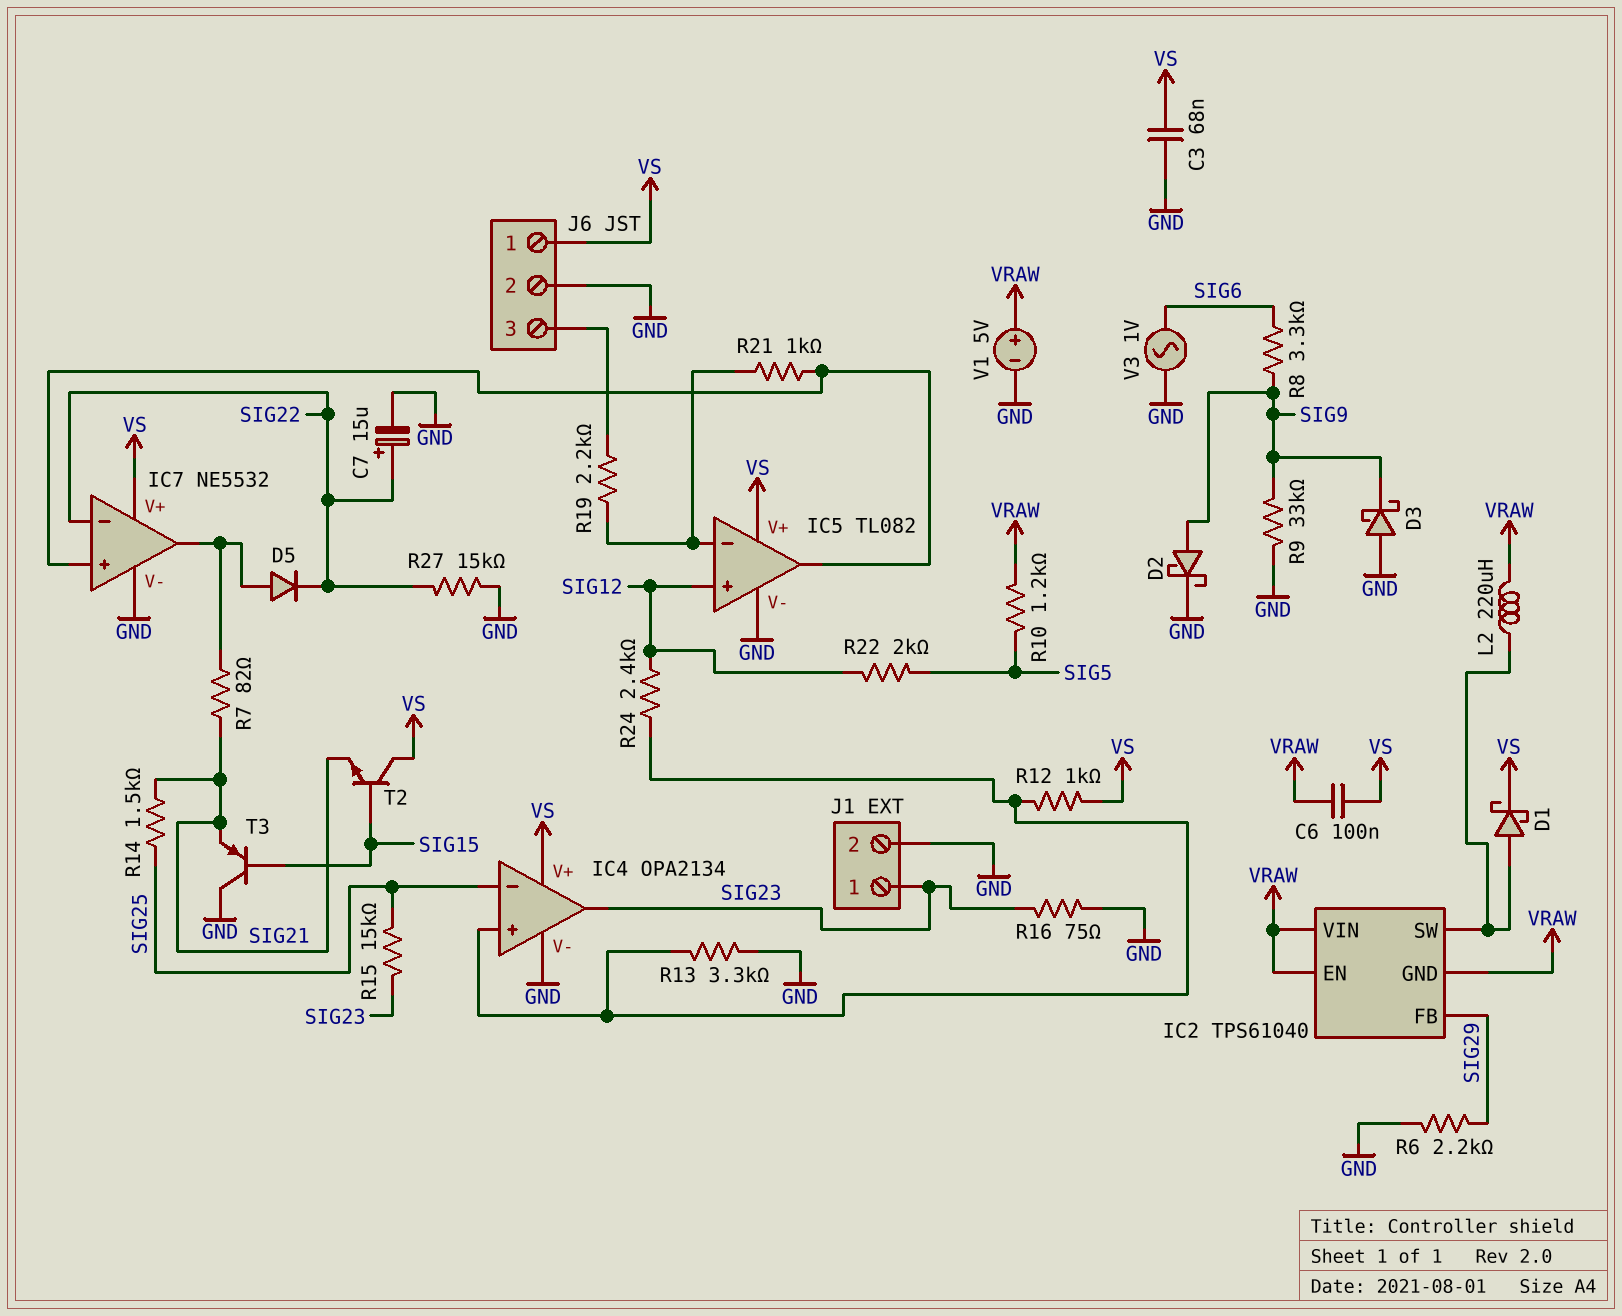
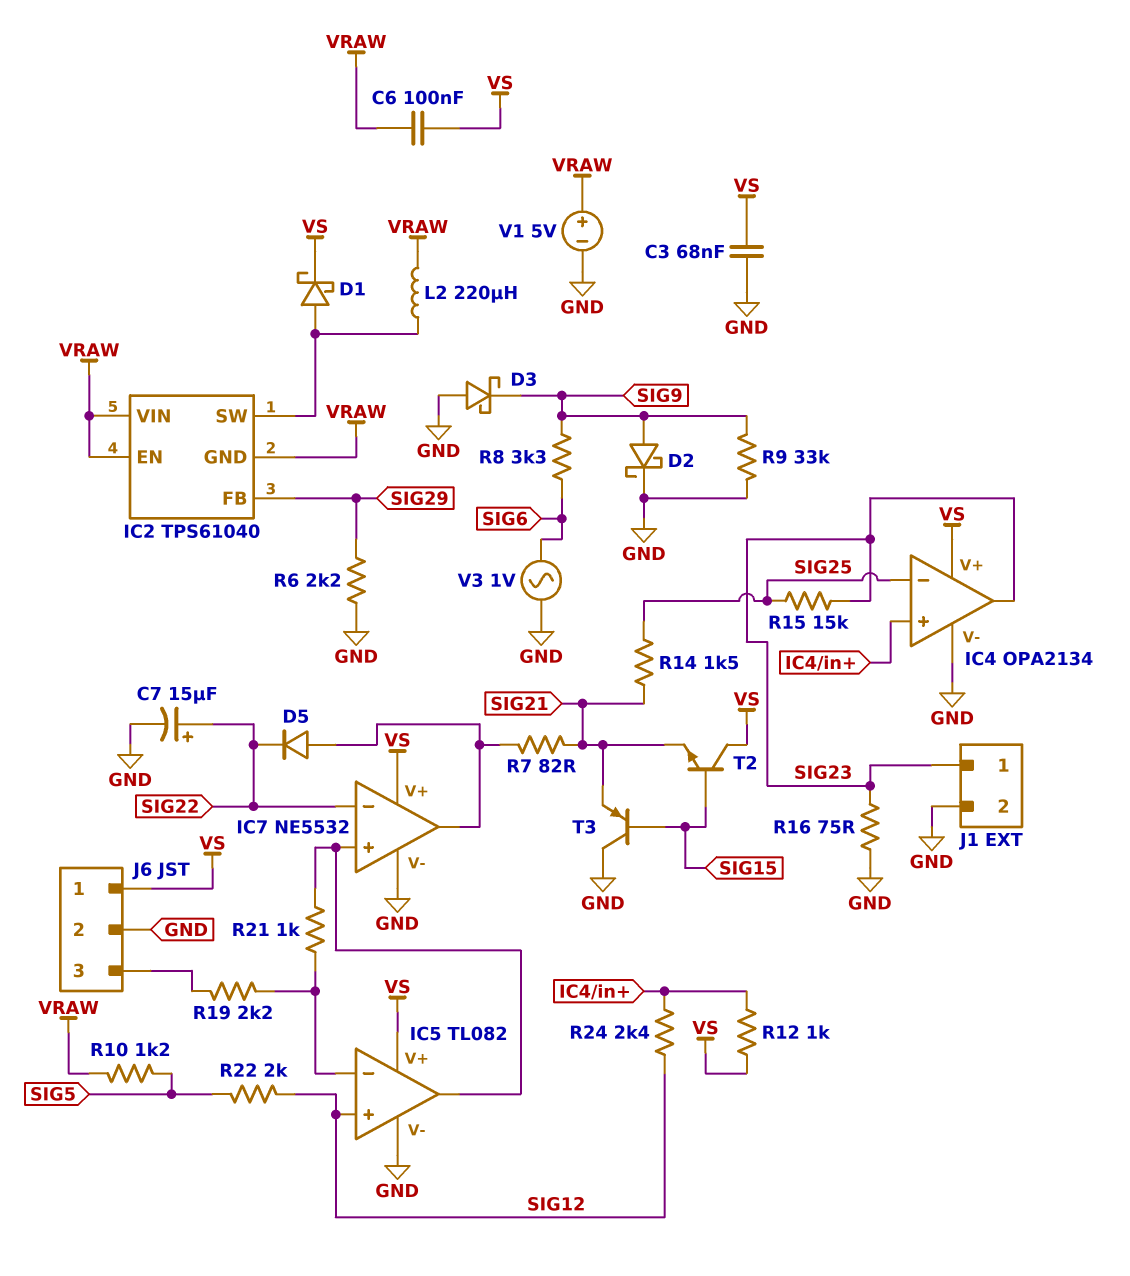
R13: 3.3k (GND, IC4/in+) -> none
R27: 15k (GND, SIG22) -> none

